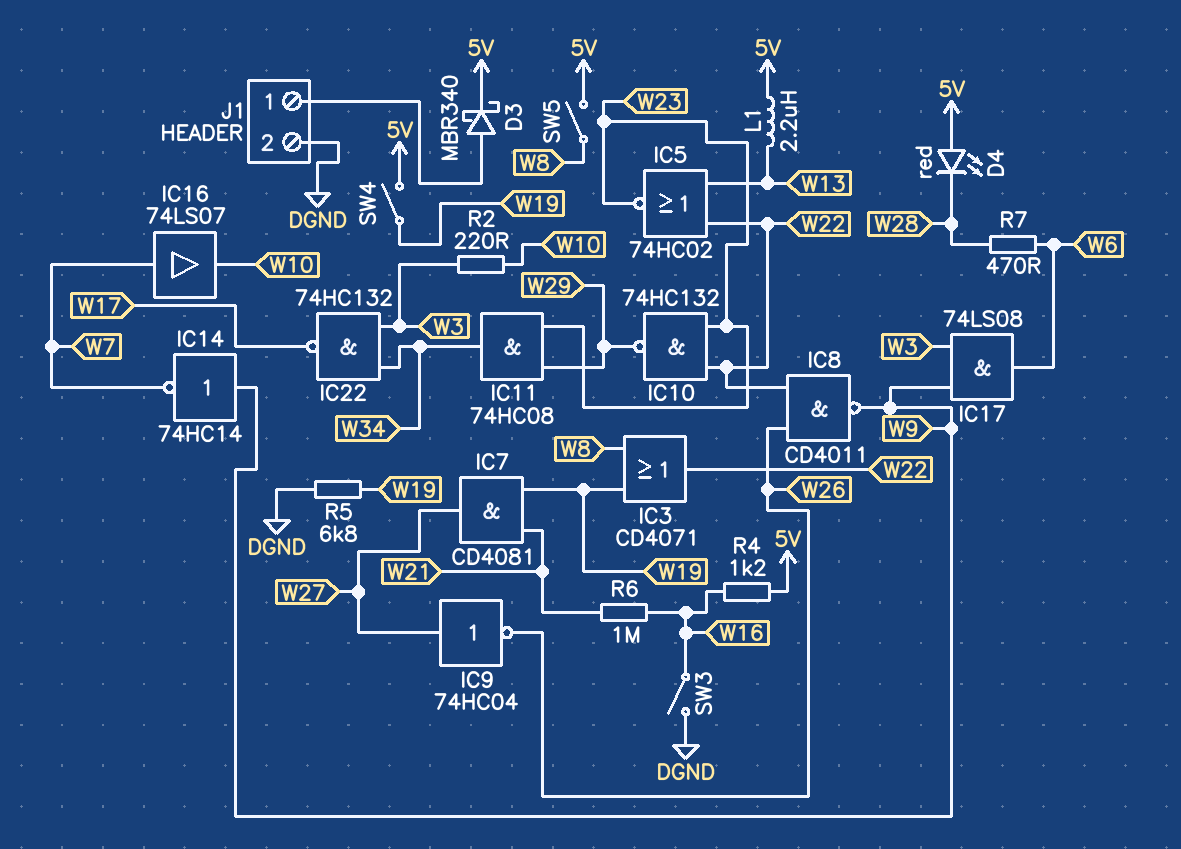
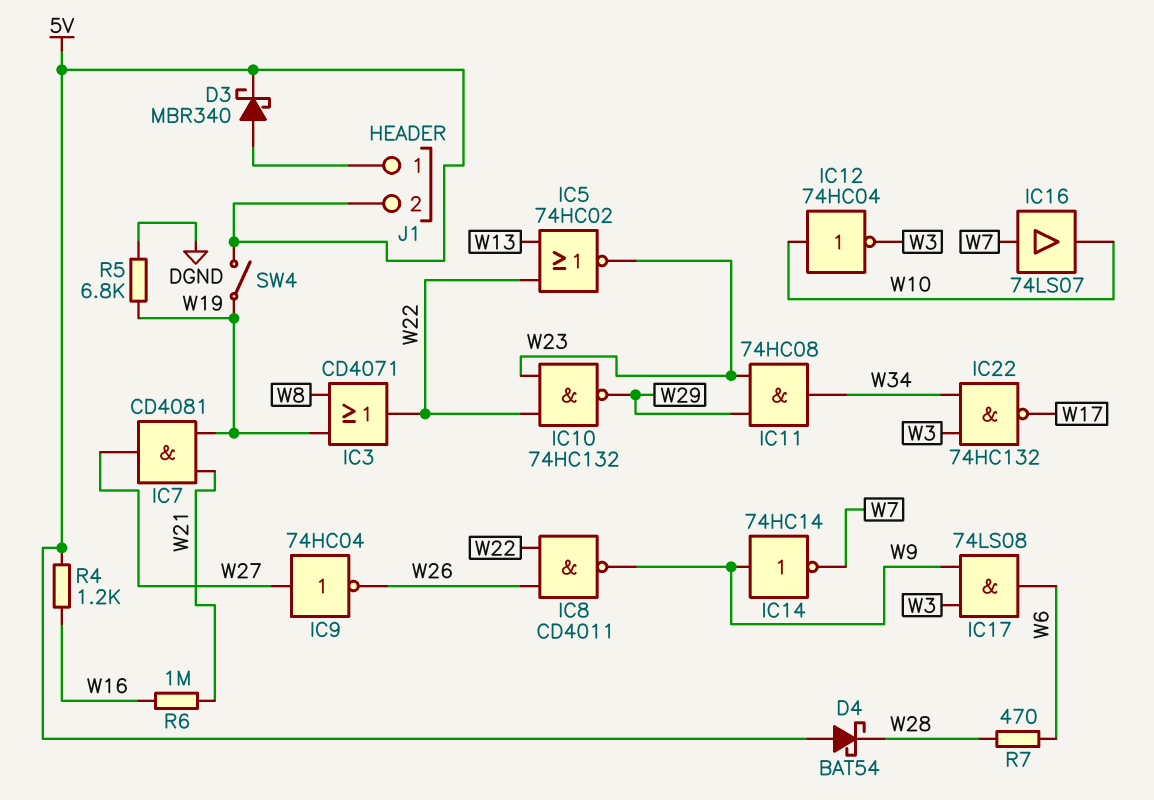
D4: LED red (A 5V, K W28) -> schottky BAT54 (A 5V, K W28)
IC12: none -> NOT 74HC04 (in W10, out W3)
J1 pin 2: DGND -> 5V
L1: 2.2uH (5V, W13) -> none
R2: 220 (W3, W10) -> none
SW3: switch (DGND, W16) -> none
SW5: switch (5V, W8) -> none

